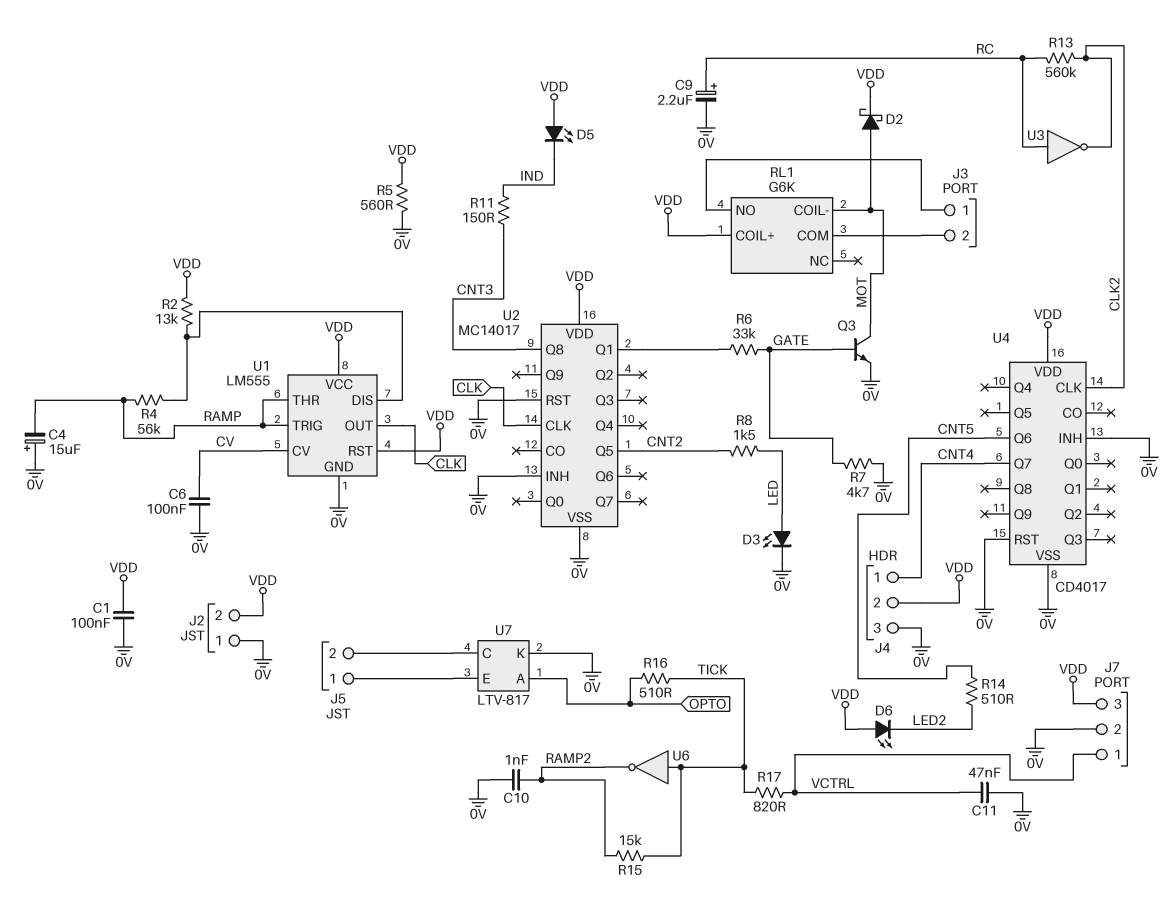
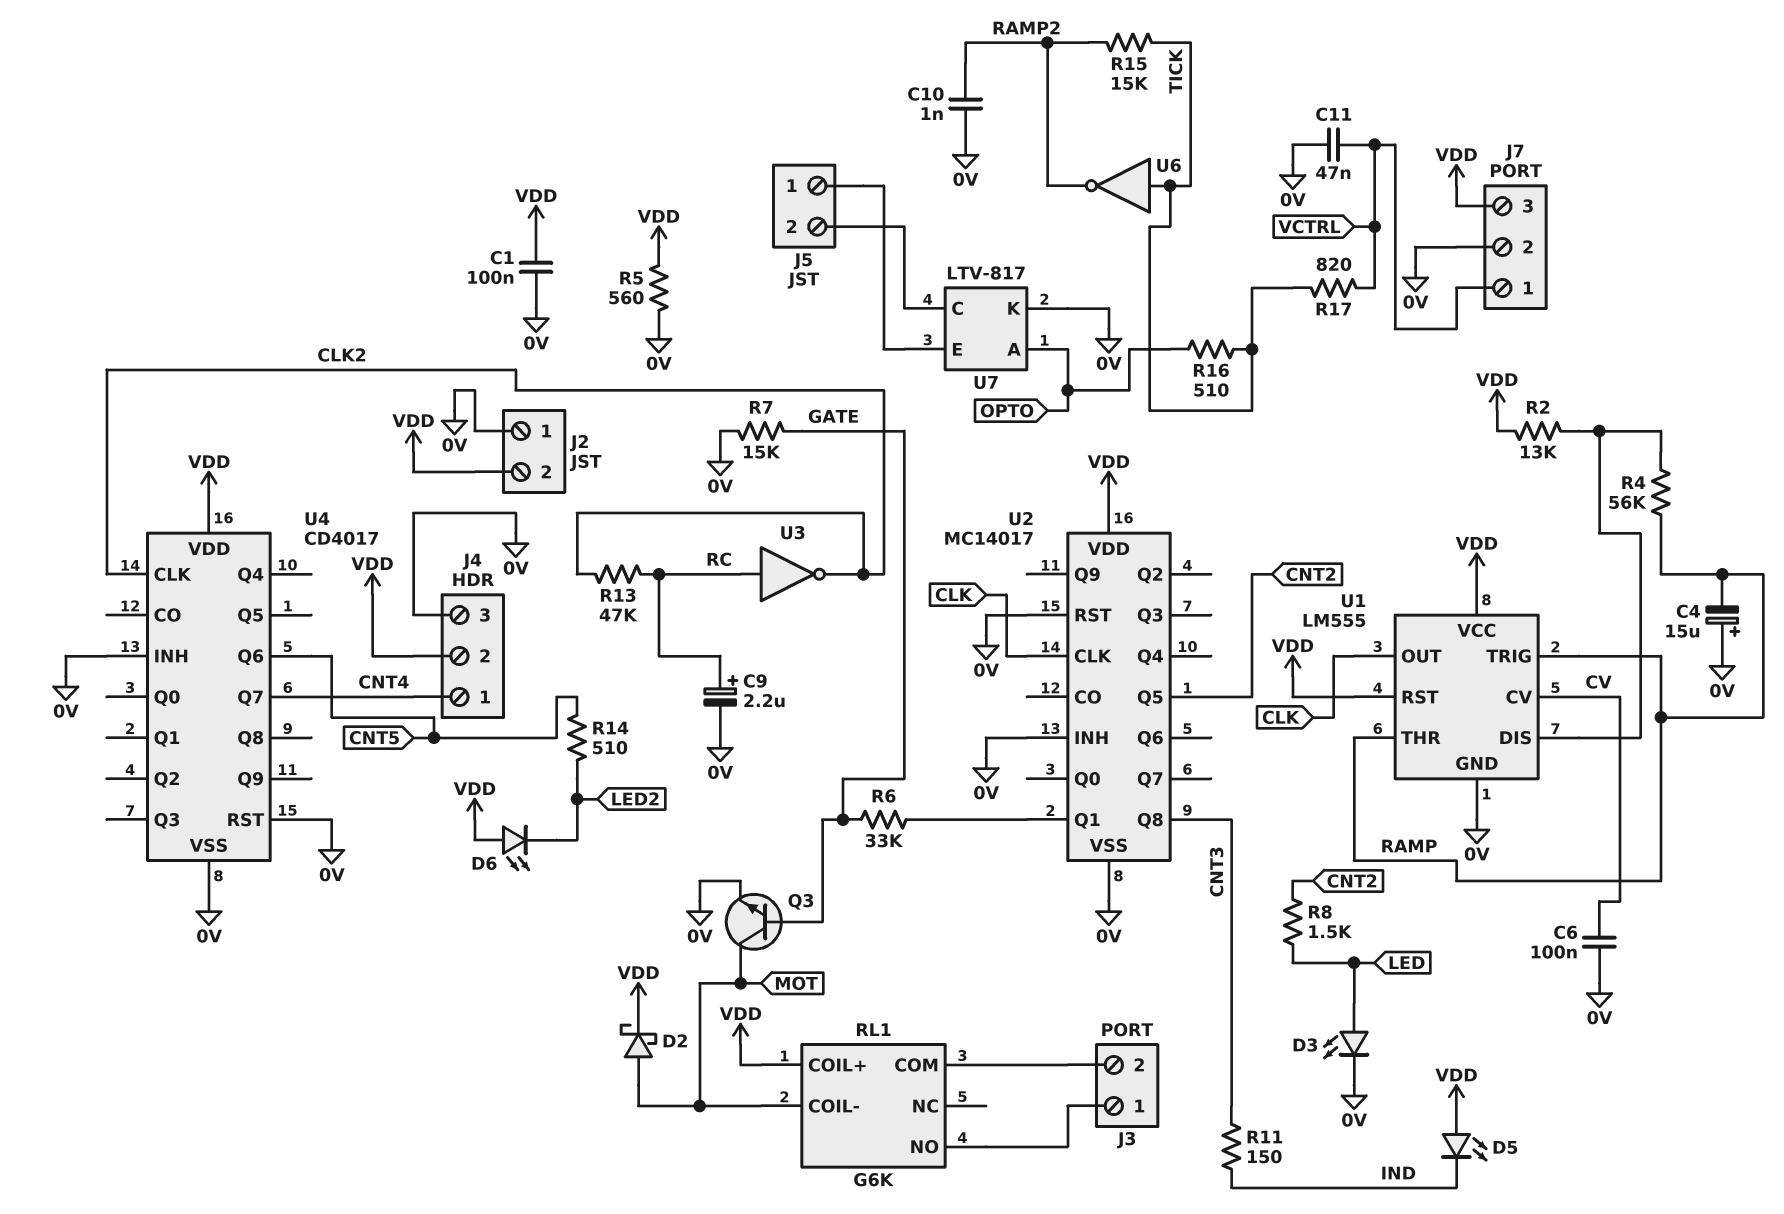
R7: 4.7k (0V, GATE) -> 15k (0V, GATE)
R13: 560k (CLK2, RC) -> 47k (CLK2, RC)

